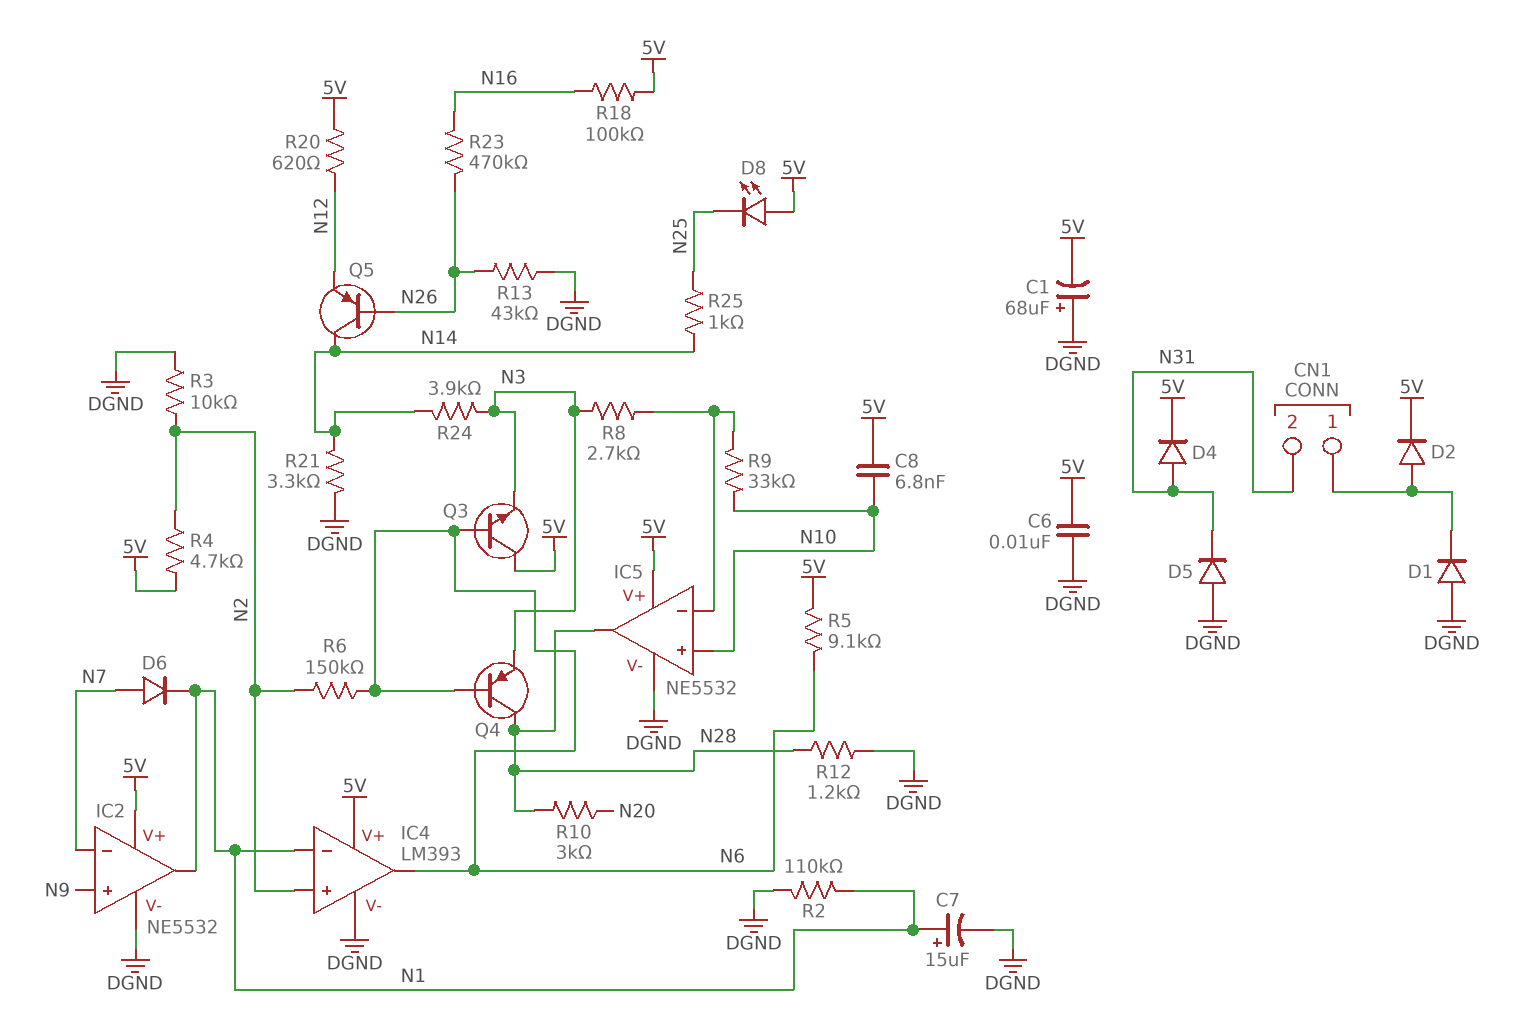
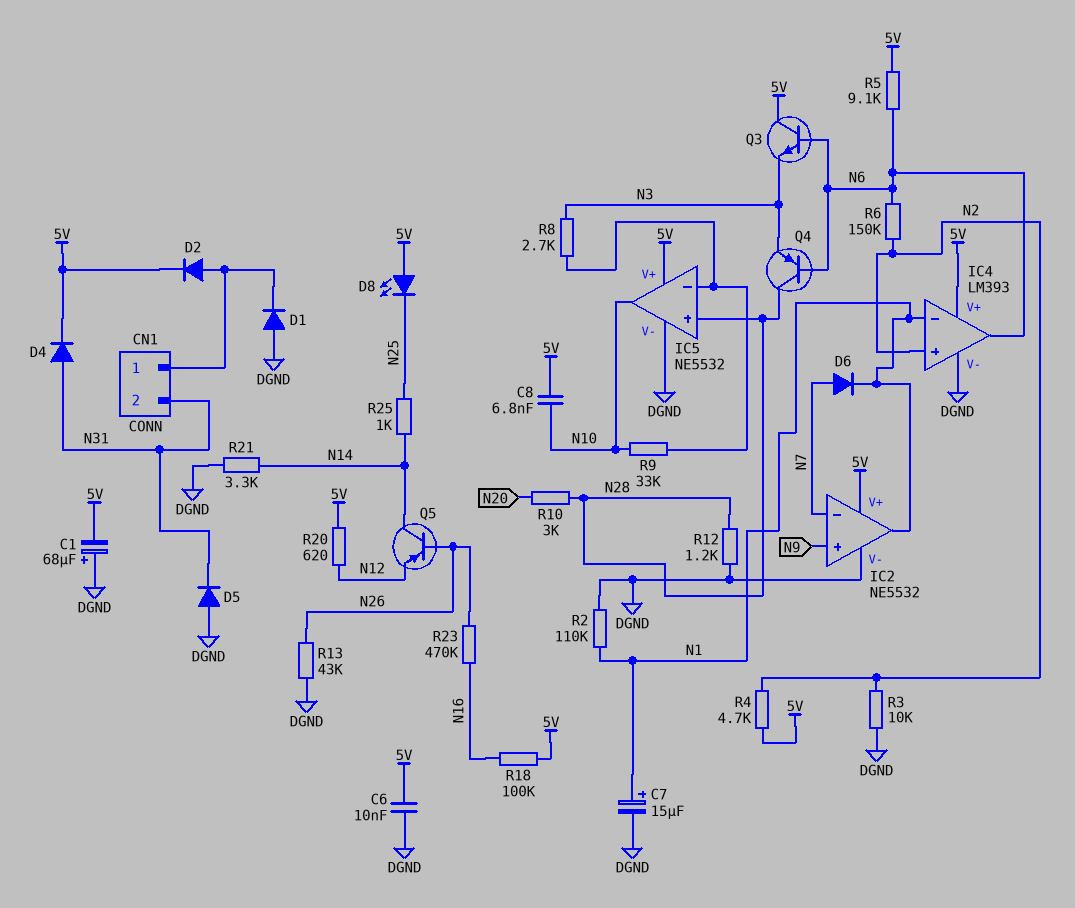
IC5 pin in+: N10 -> N28
IC5 pin out: N28 -> N10
R24: 3.9k (N3, N14) -> none

